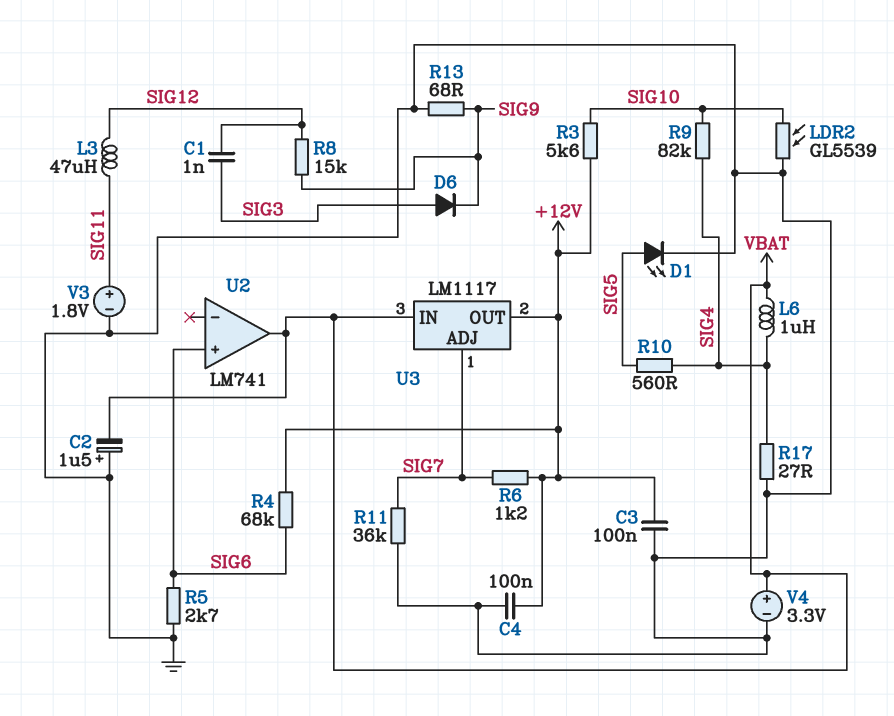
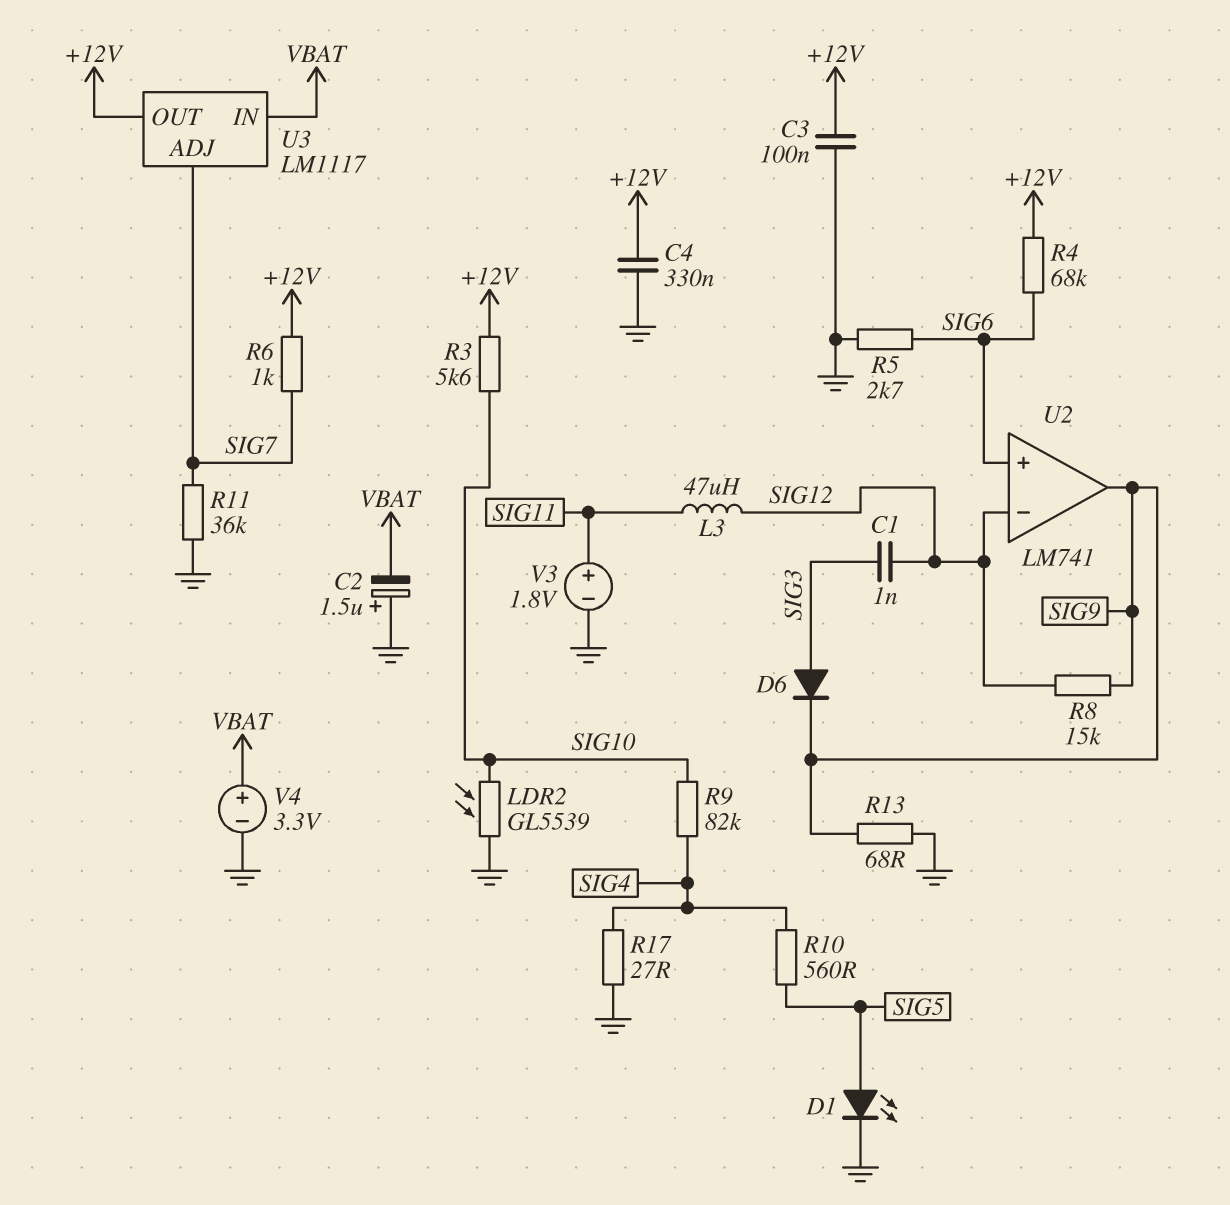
C4: 100nF (+12V, GND) -> 330nF (+12V, GND)
L6: 1uH (SIG4, VBAT) -> none
R6: 1.2k (+12V, SIG7) -> 1k (+12V, SIG7)
U2 pin in-: none -> SIG12
U2 pin out: VBAT -> SIG9

